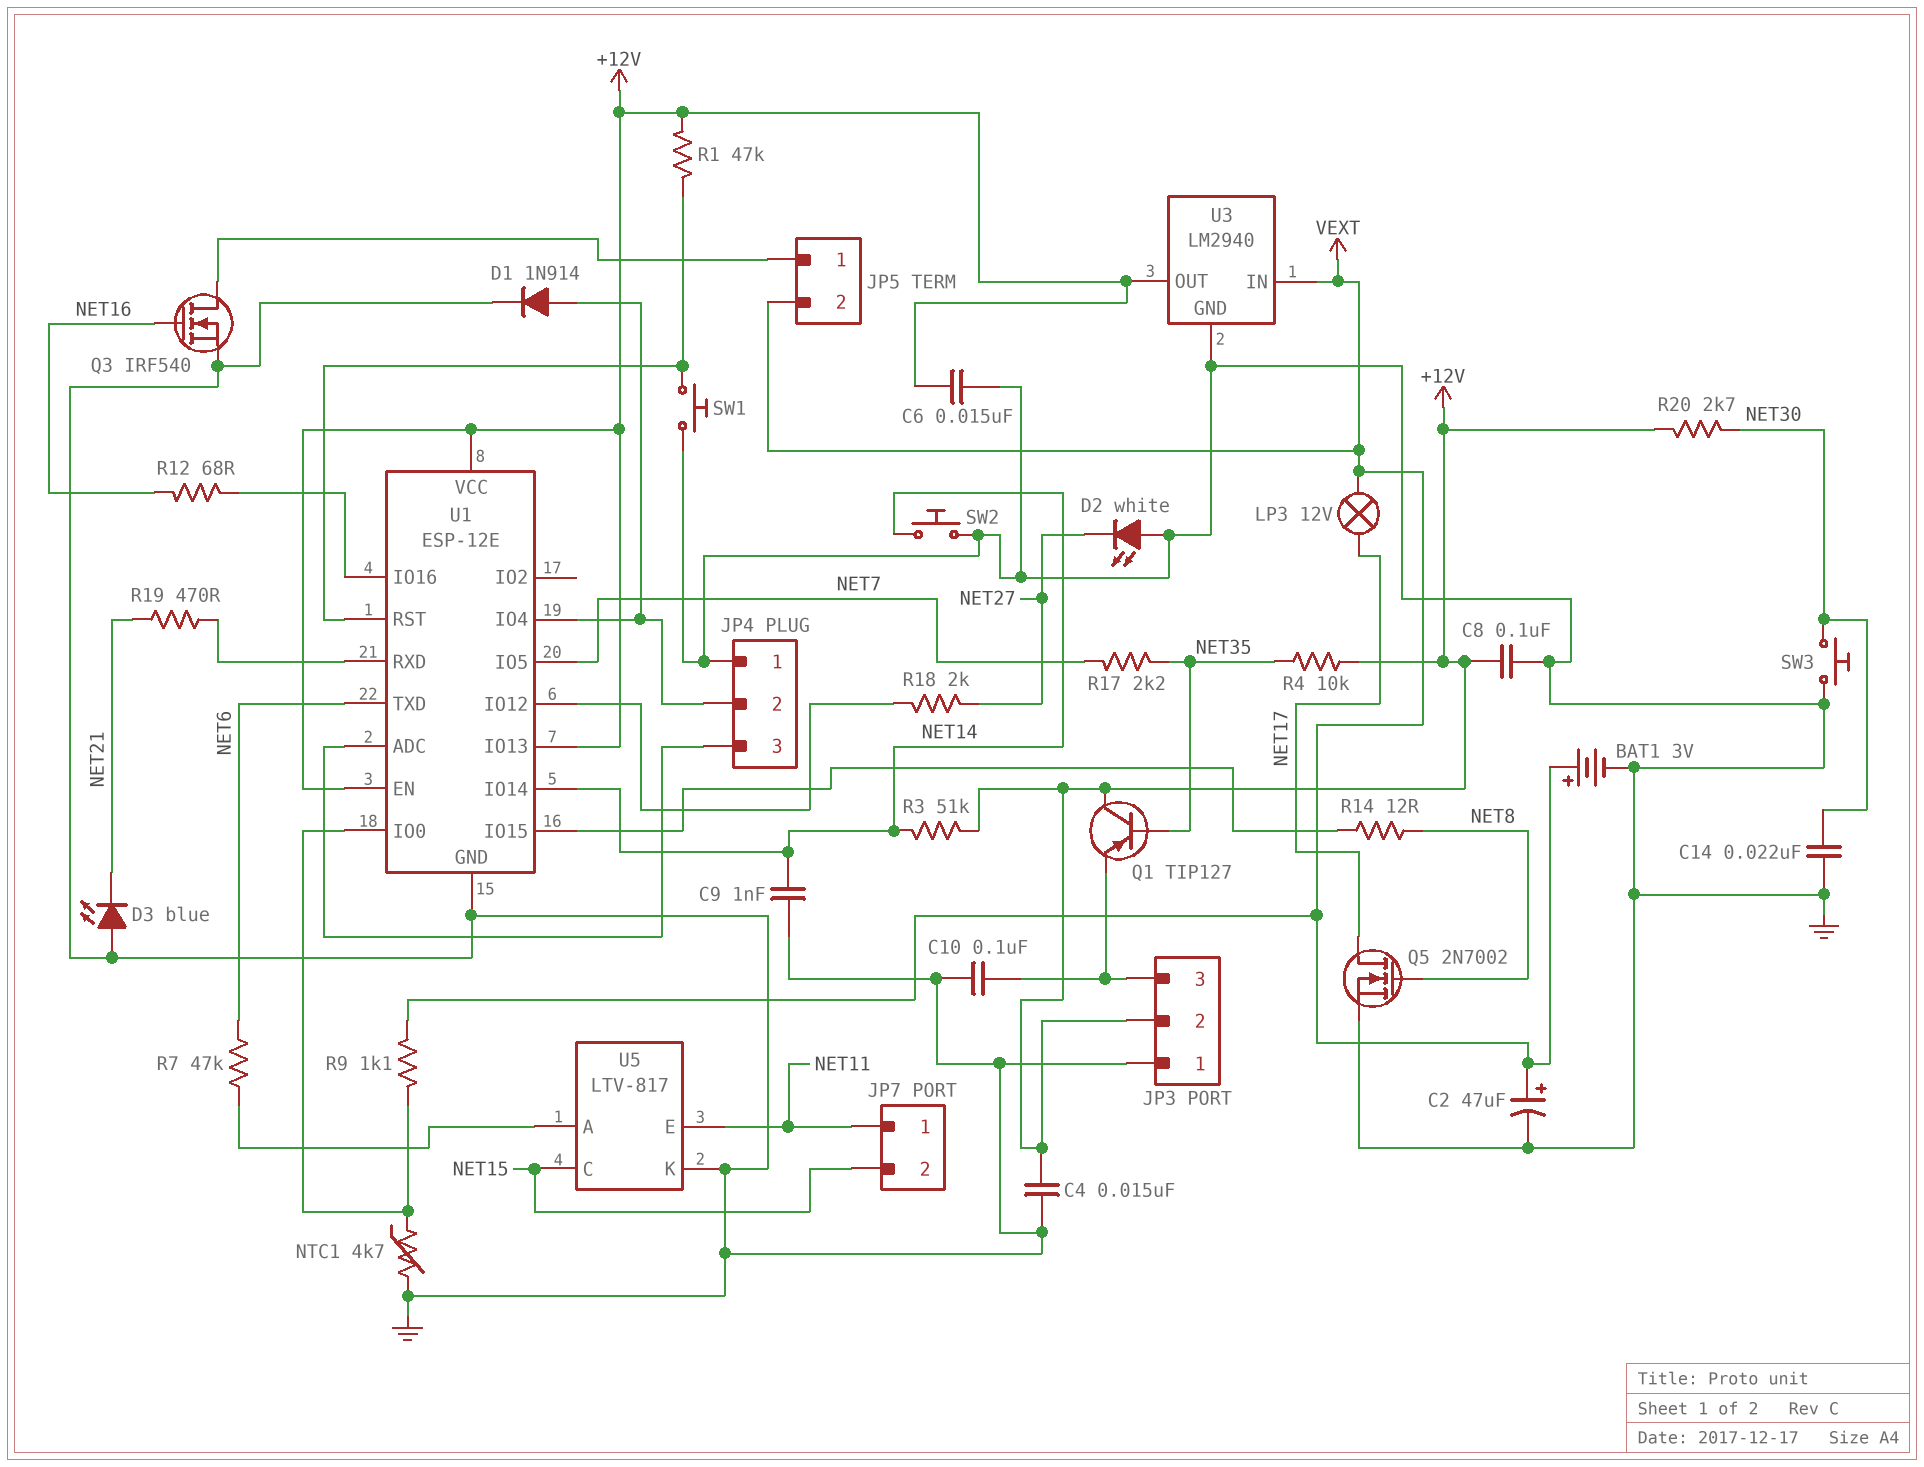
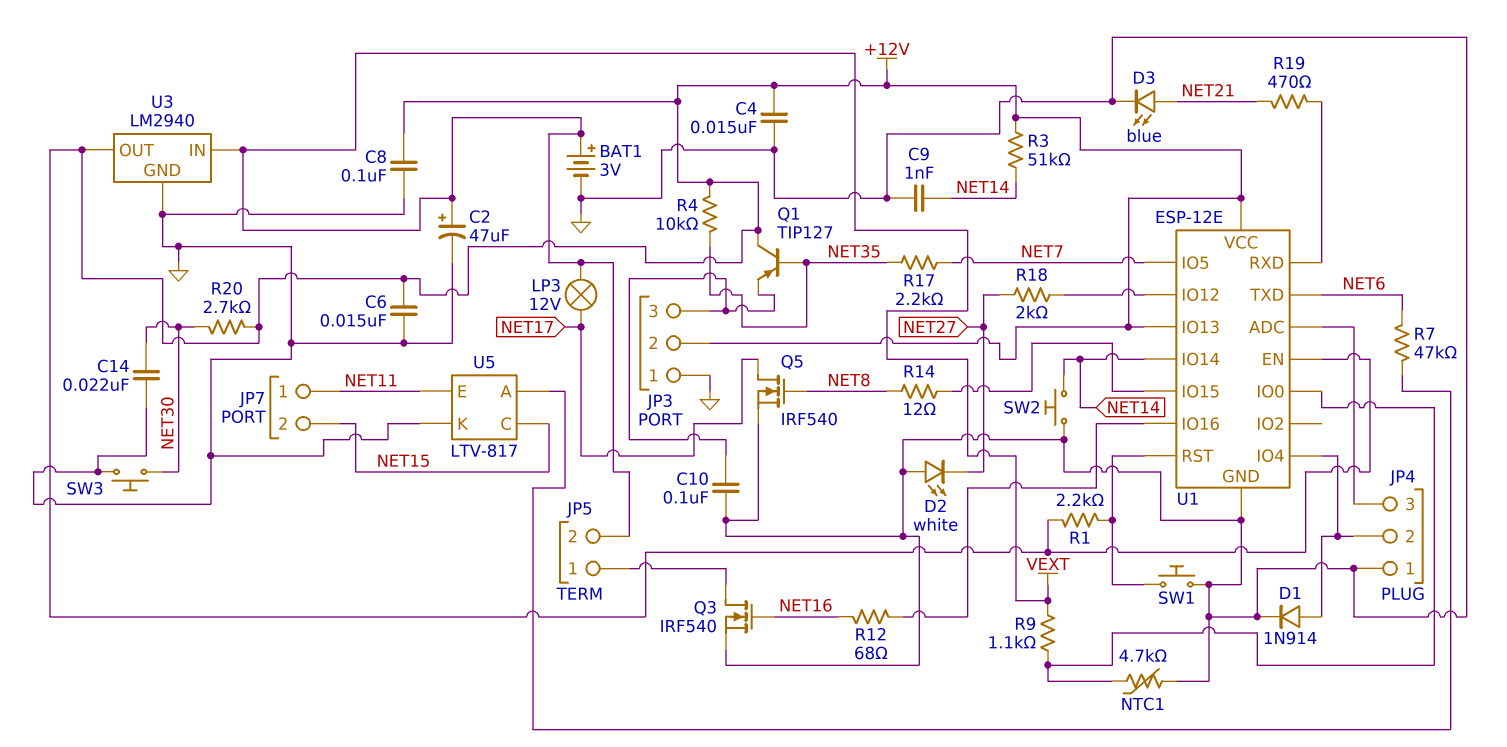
D3: LED blue (A GND, K NET21) -> LED blue (A NET21, K GND)
Q5: NMOS 2N7002 (G NET8, D NET17, S GND) -> NMOS IRF540 (G NET8, D NET17, S GND)
R1: 47k (+12V, U1/RST) -> 2.2k (+12V, U1/RST)

